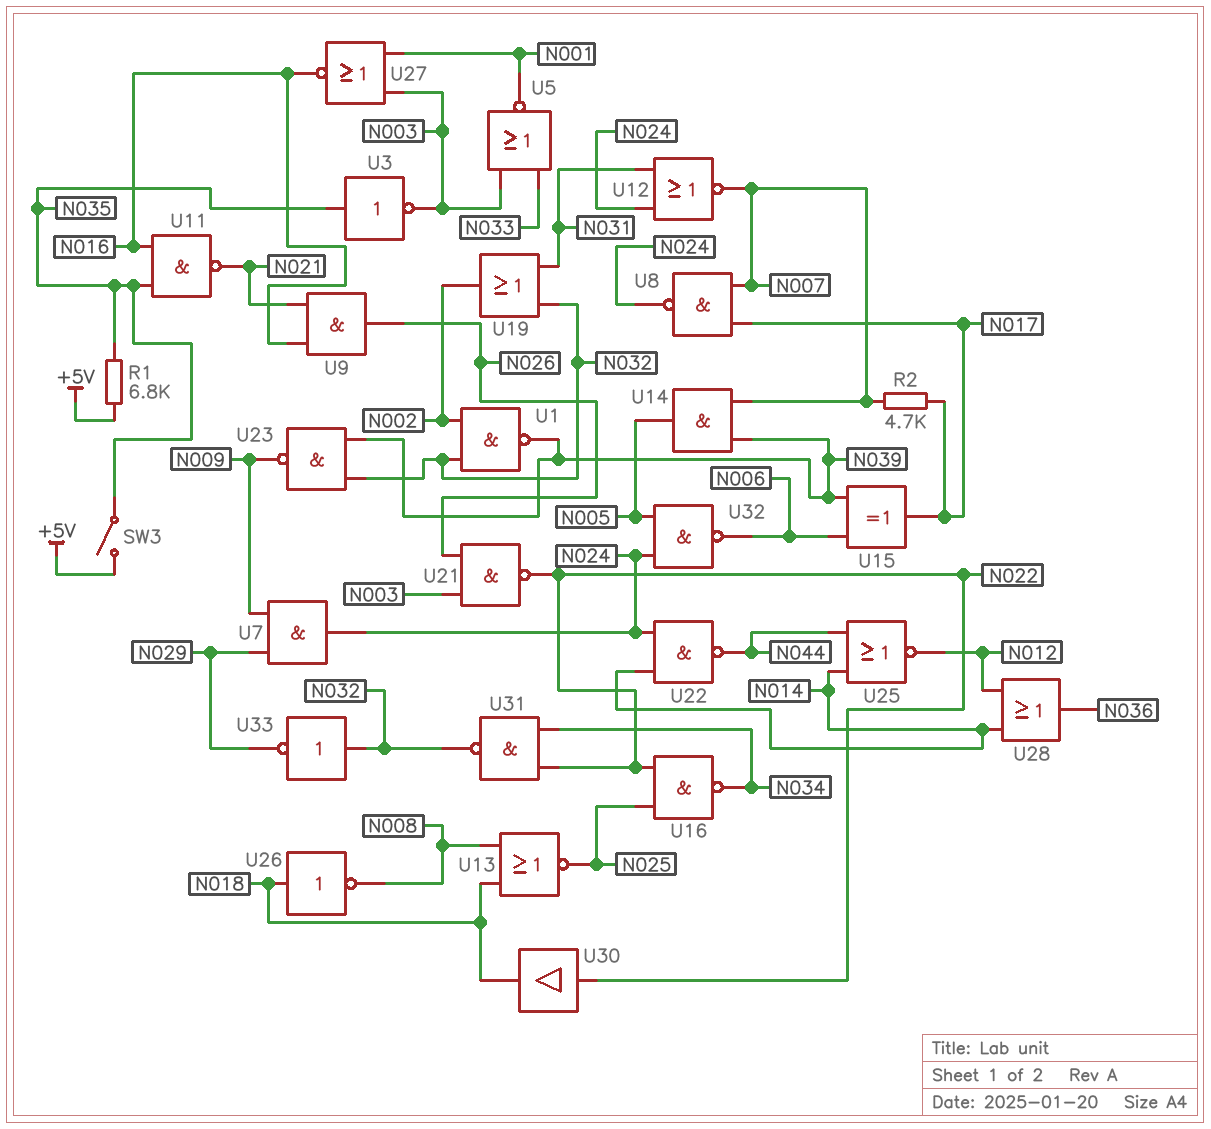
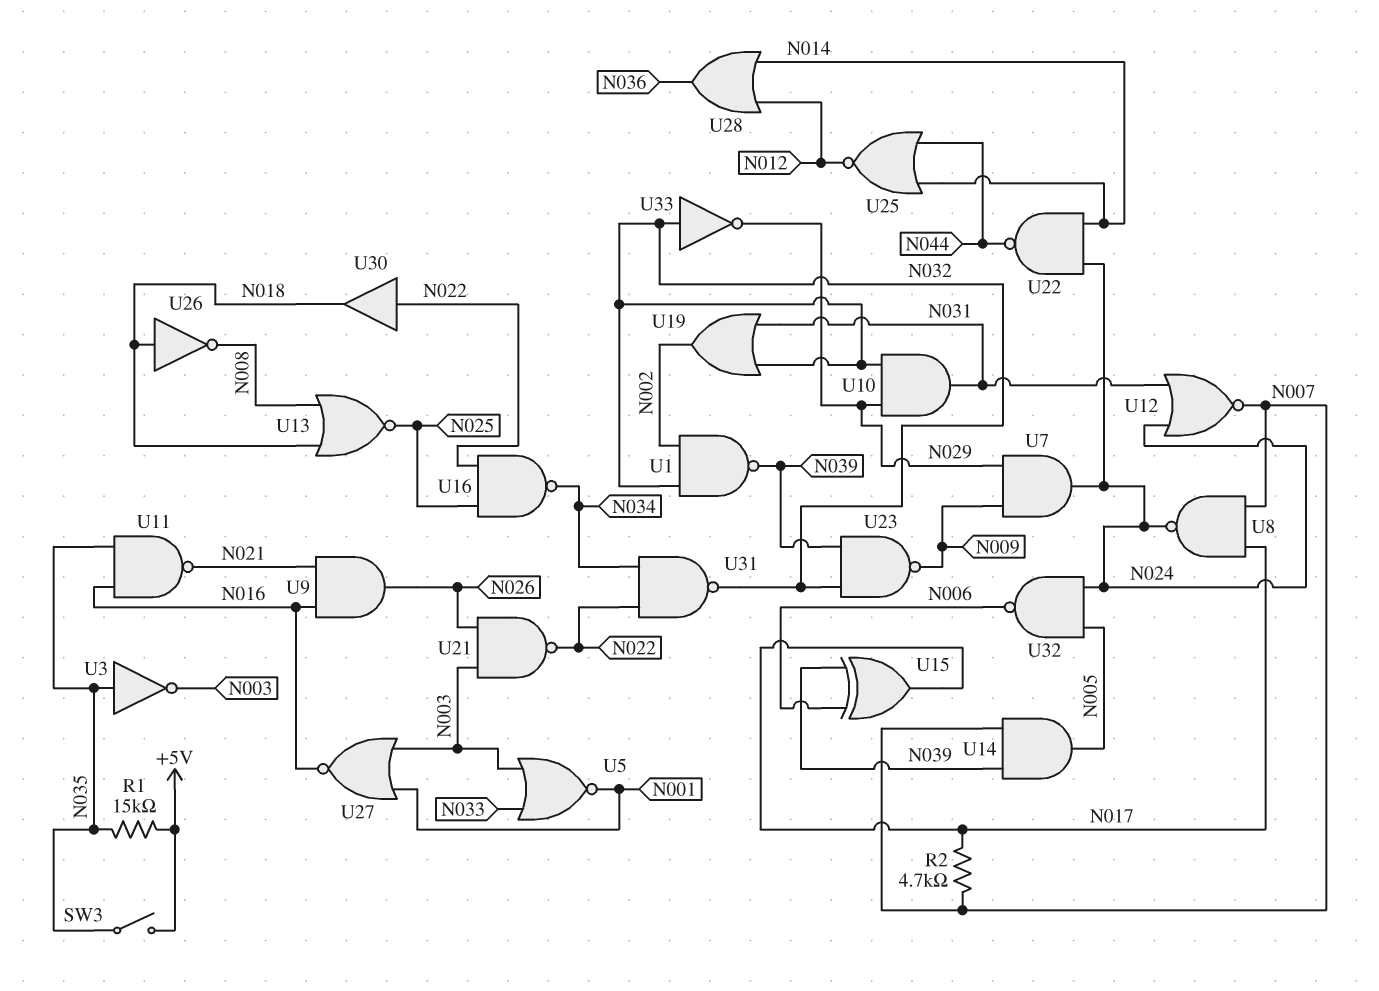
R1: 6.8k (+5V, N035) -> 15k (+5V, N035)
U10: none -> AND (in N029, in N032, out N031)

